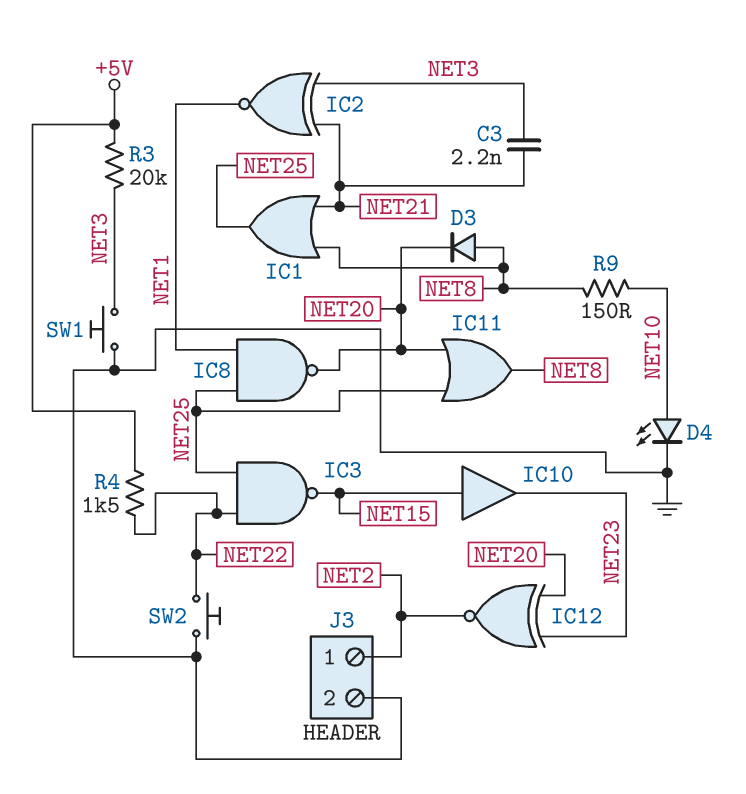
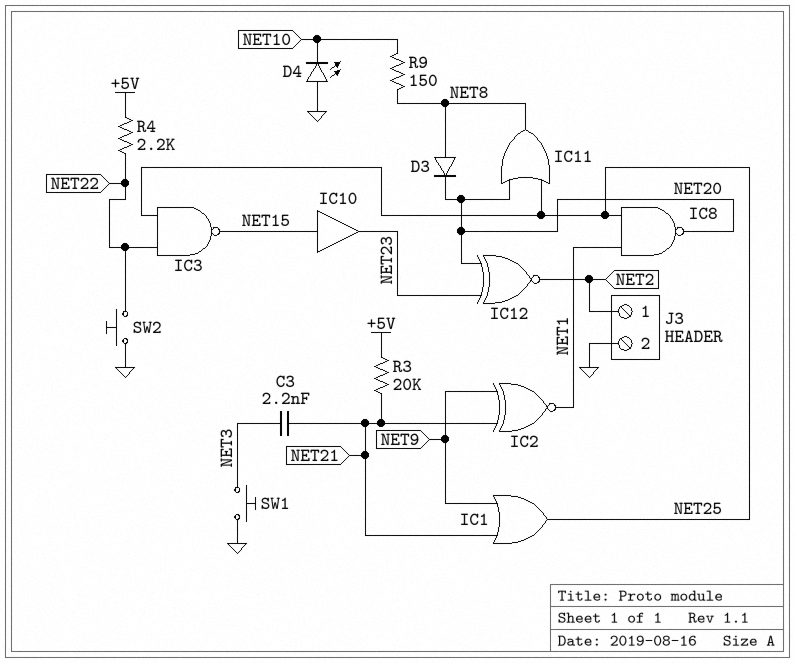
D4: LED (A NET10, K GND) -> LED (A GND, K NET10)
IC1: OR (in NET8, in NET21, out NET25) -> OR (in NET9, in NET21, out NET25)
IC2: XNOR (in NET3, in NET21, out NET1) -> XNOR (in NET9, in NET21, out NET1)
R3: 20k (+5V, NET3) -> 20k (+5V, NET21)
R4: 1.5k (+5V, NET22) -> 2.2k (+5V, NET22)

